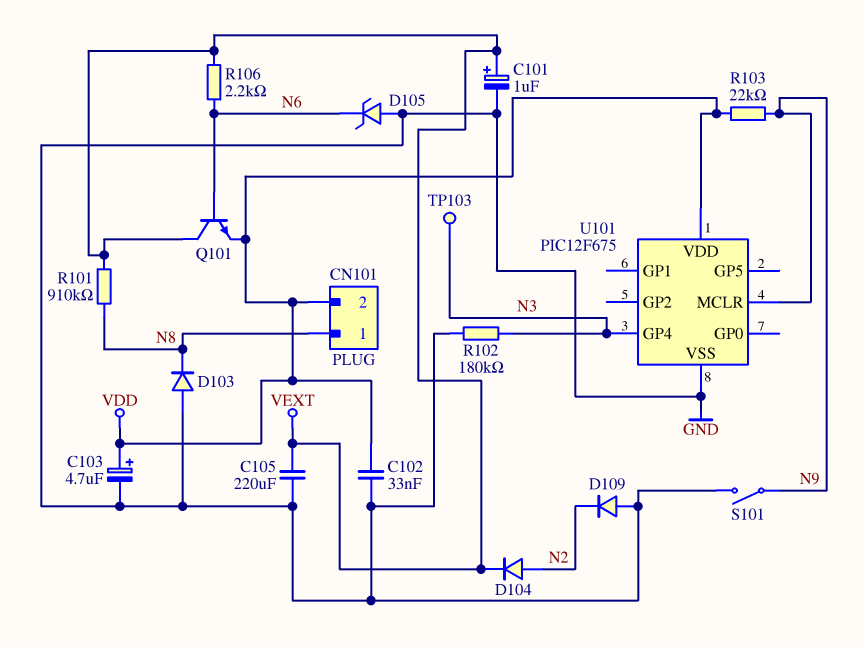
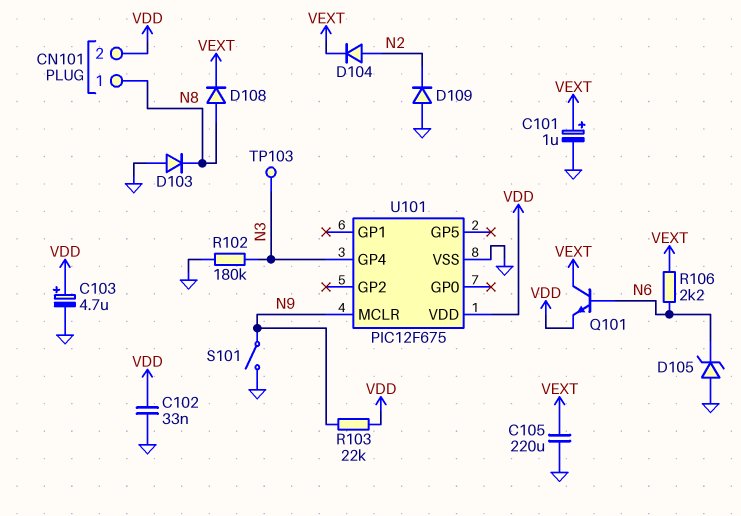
D108: none -> diode (A N8, K VEXT)
R101: 910k (N8, VEXT) -> none

